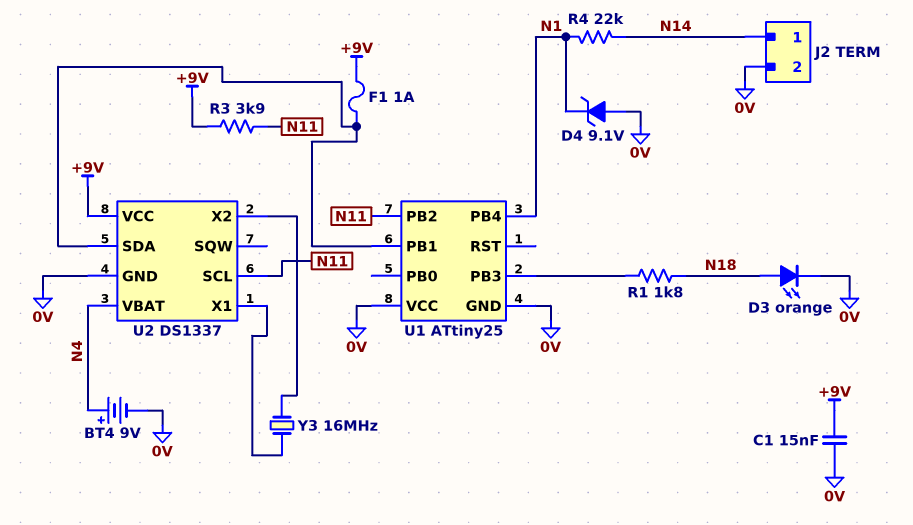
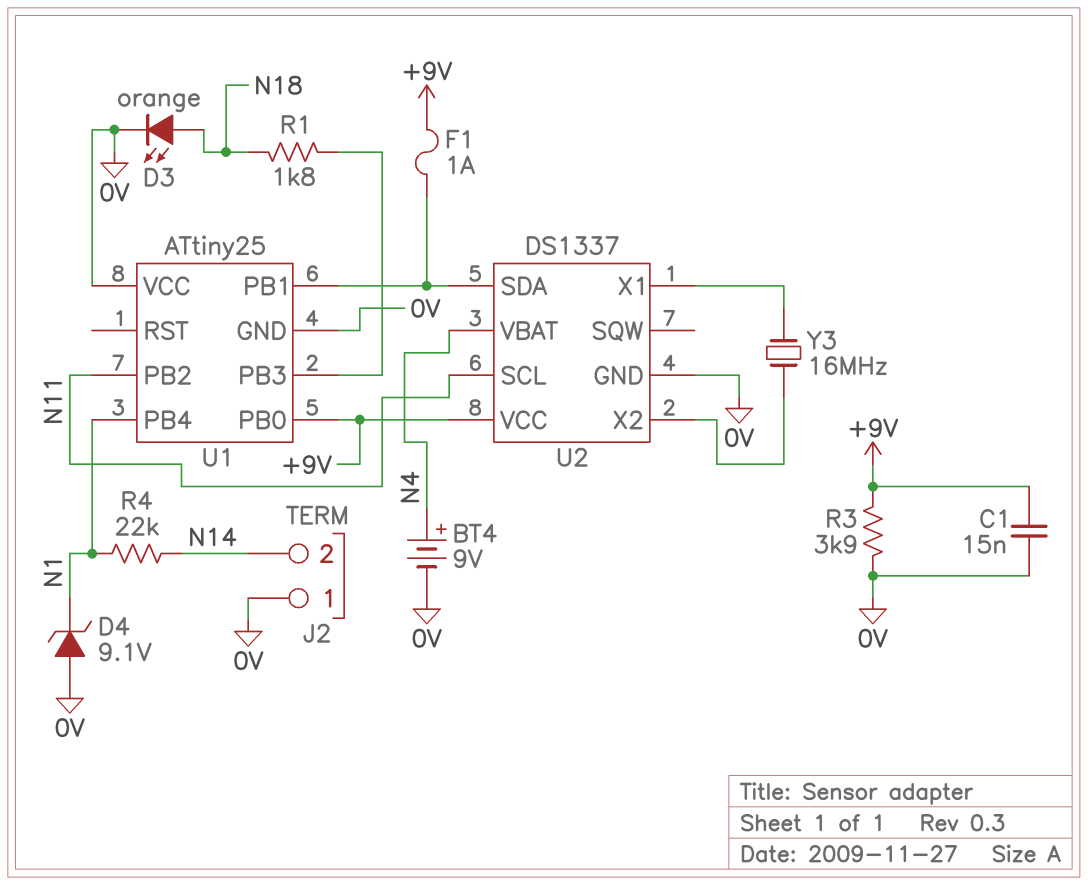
J2 pin 1: N14 -> 0V
J2 pin 2: 0V -> N14
R3: 3.9k (+9V, N11) -> 3.9k (+9V, 0V)
U1 pin PB0: none -> +9V

